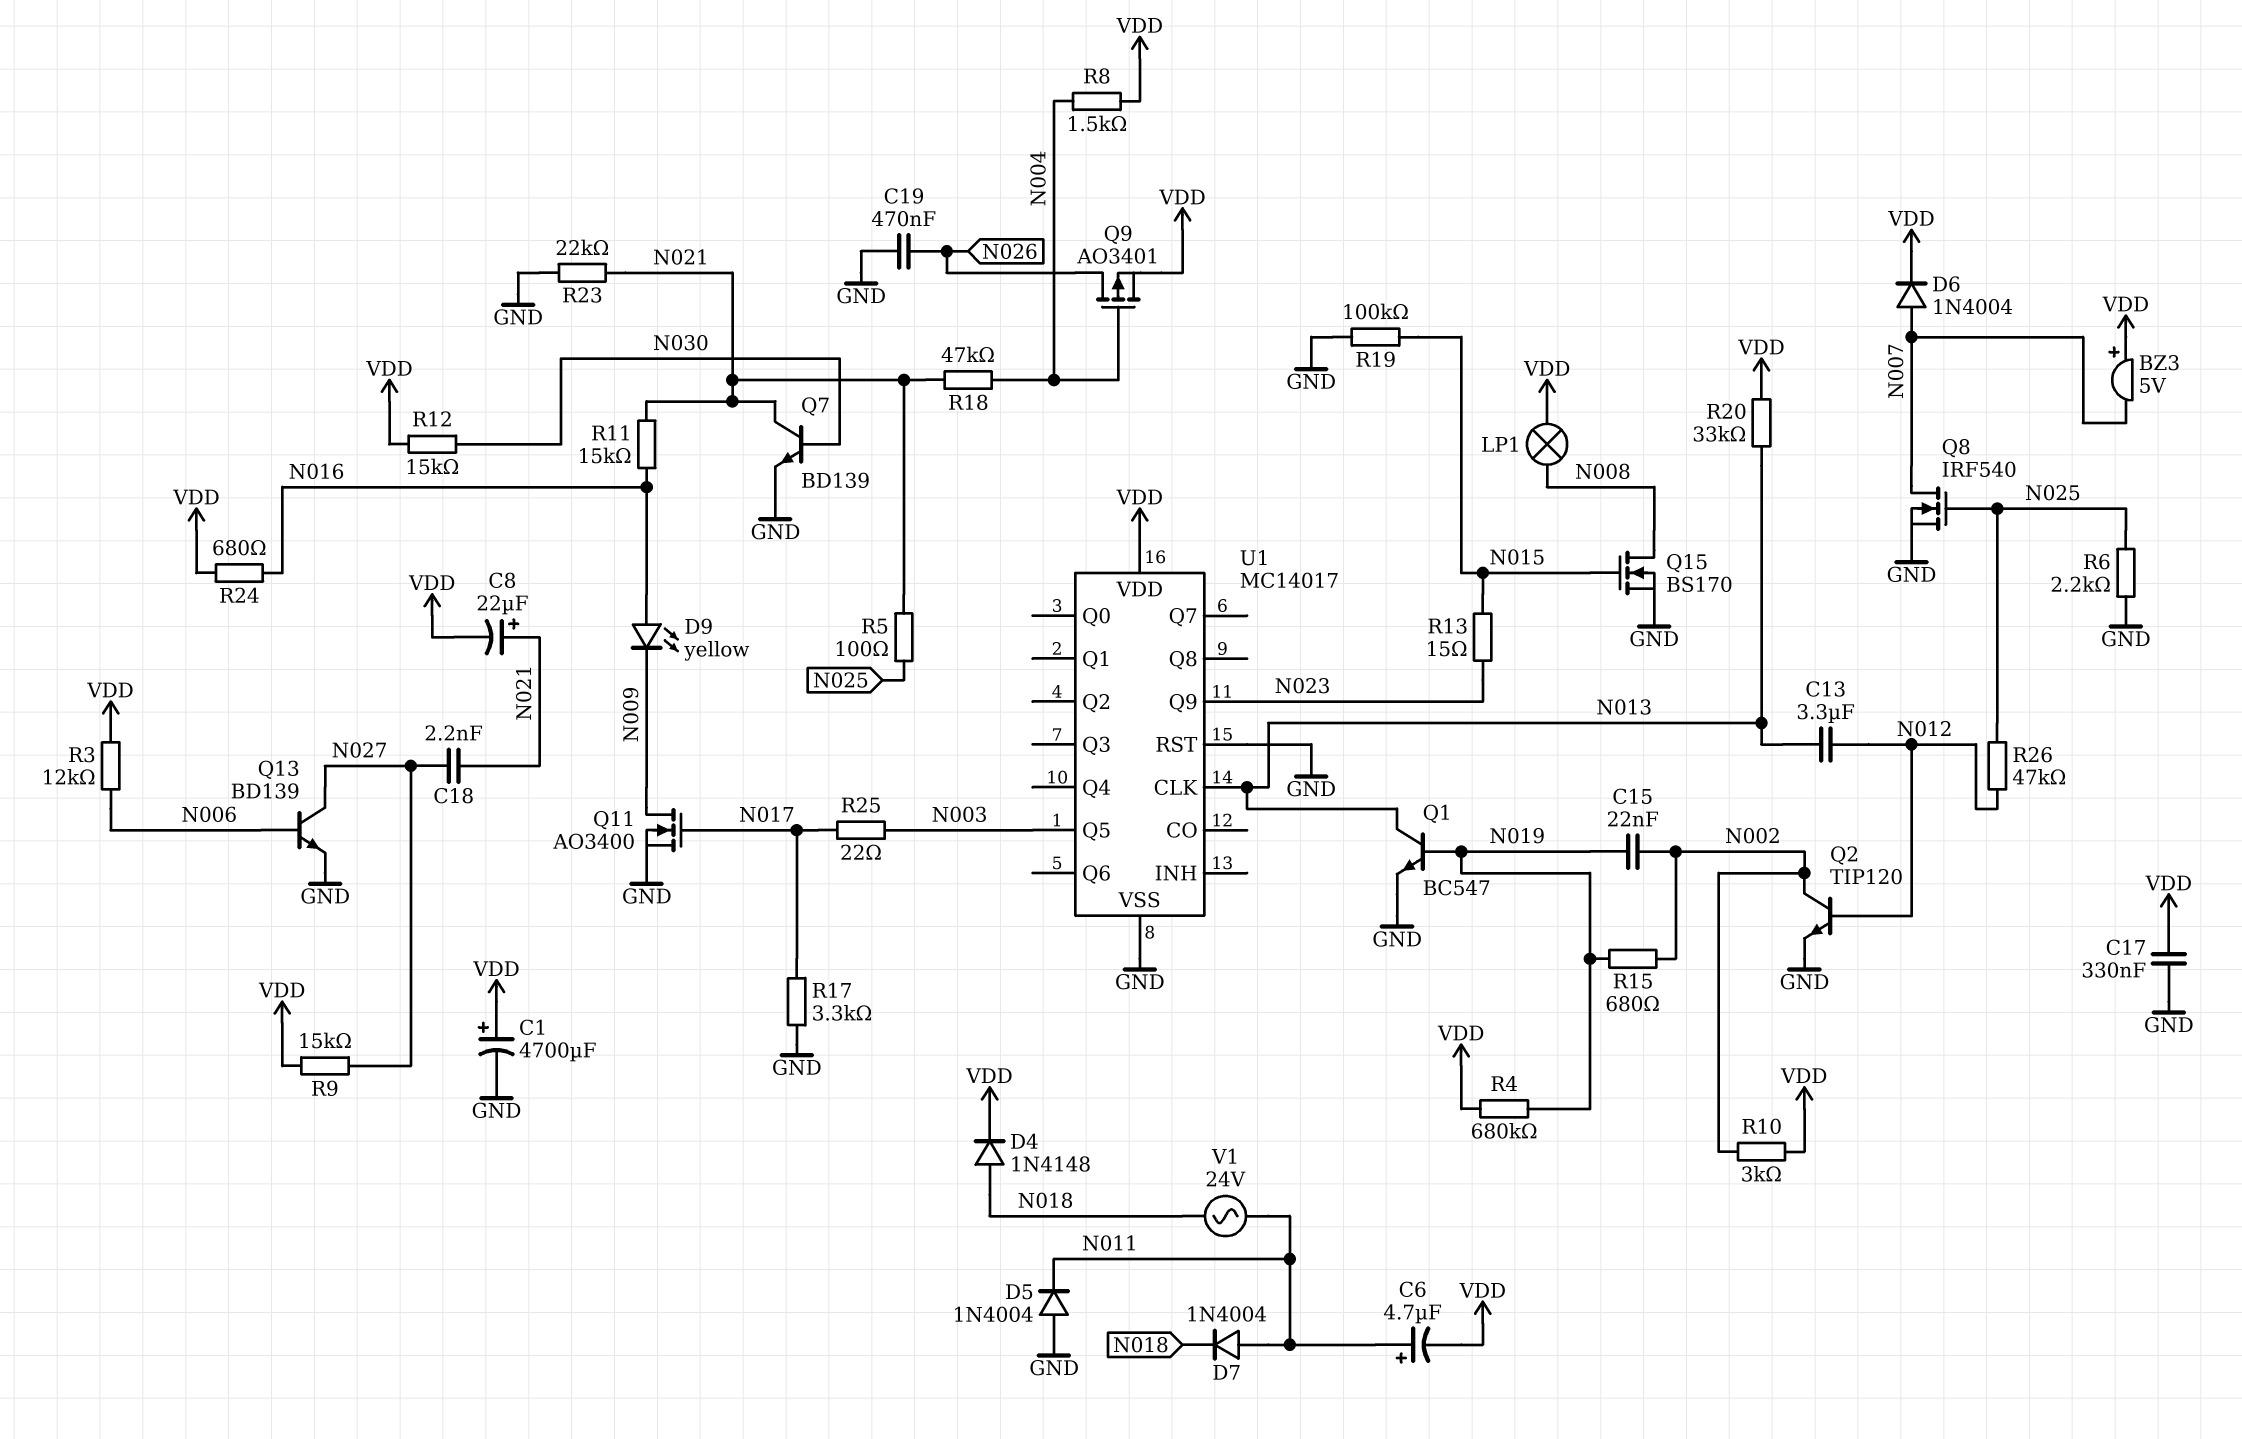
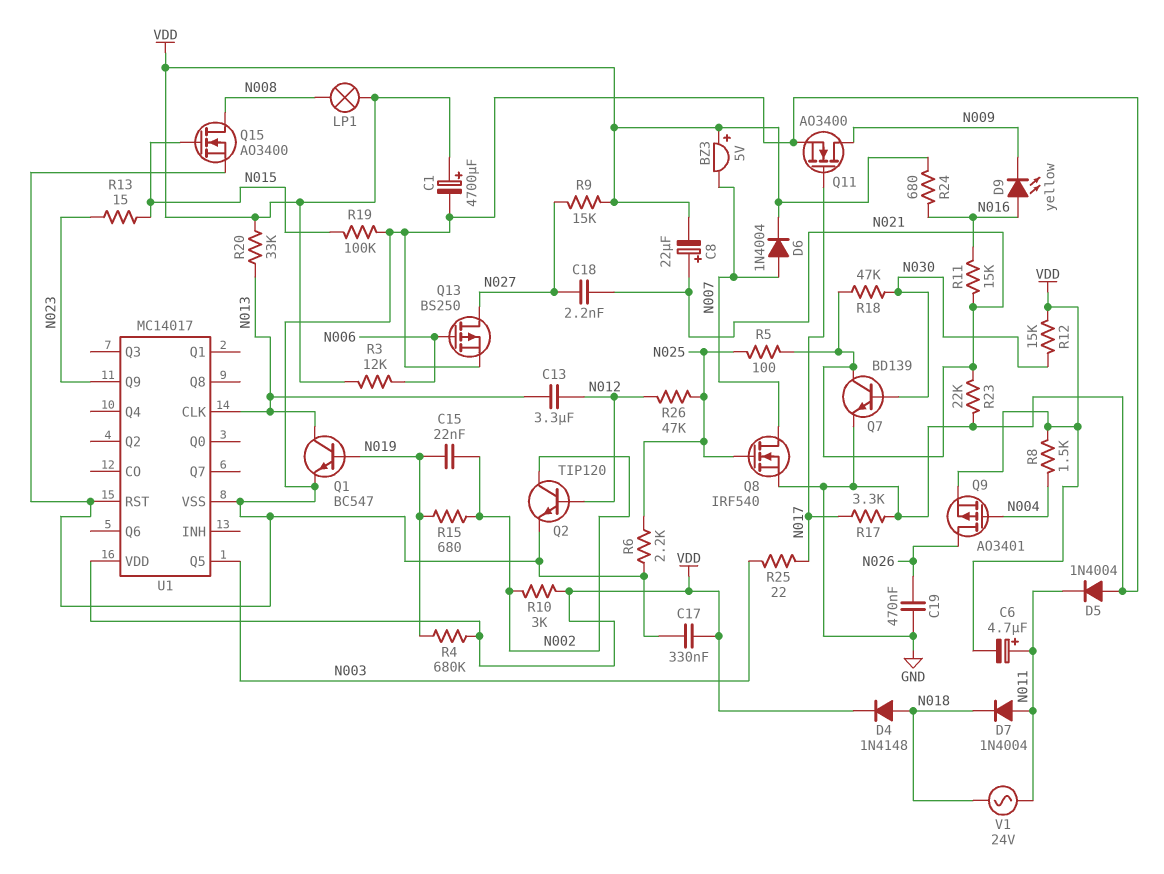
Q13: NPN BD139 (B N006, C N027, E GND) -> PMOS BS250 (G N006, D N027, S GND)
Q15: NMOS BS170 (G N015, D N008, S GND) -> NMOS AO3400 (G N015, D N008, S GND)
R18: 47k (N004, N021) -> 47k (N021, N030)

